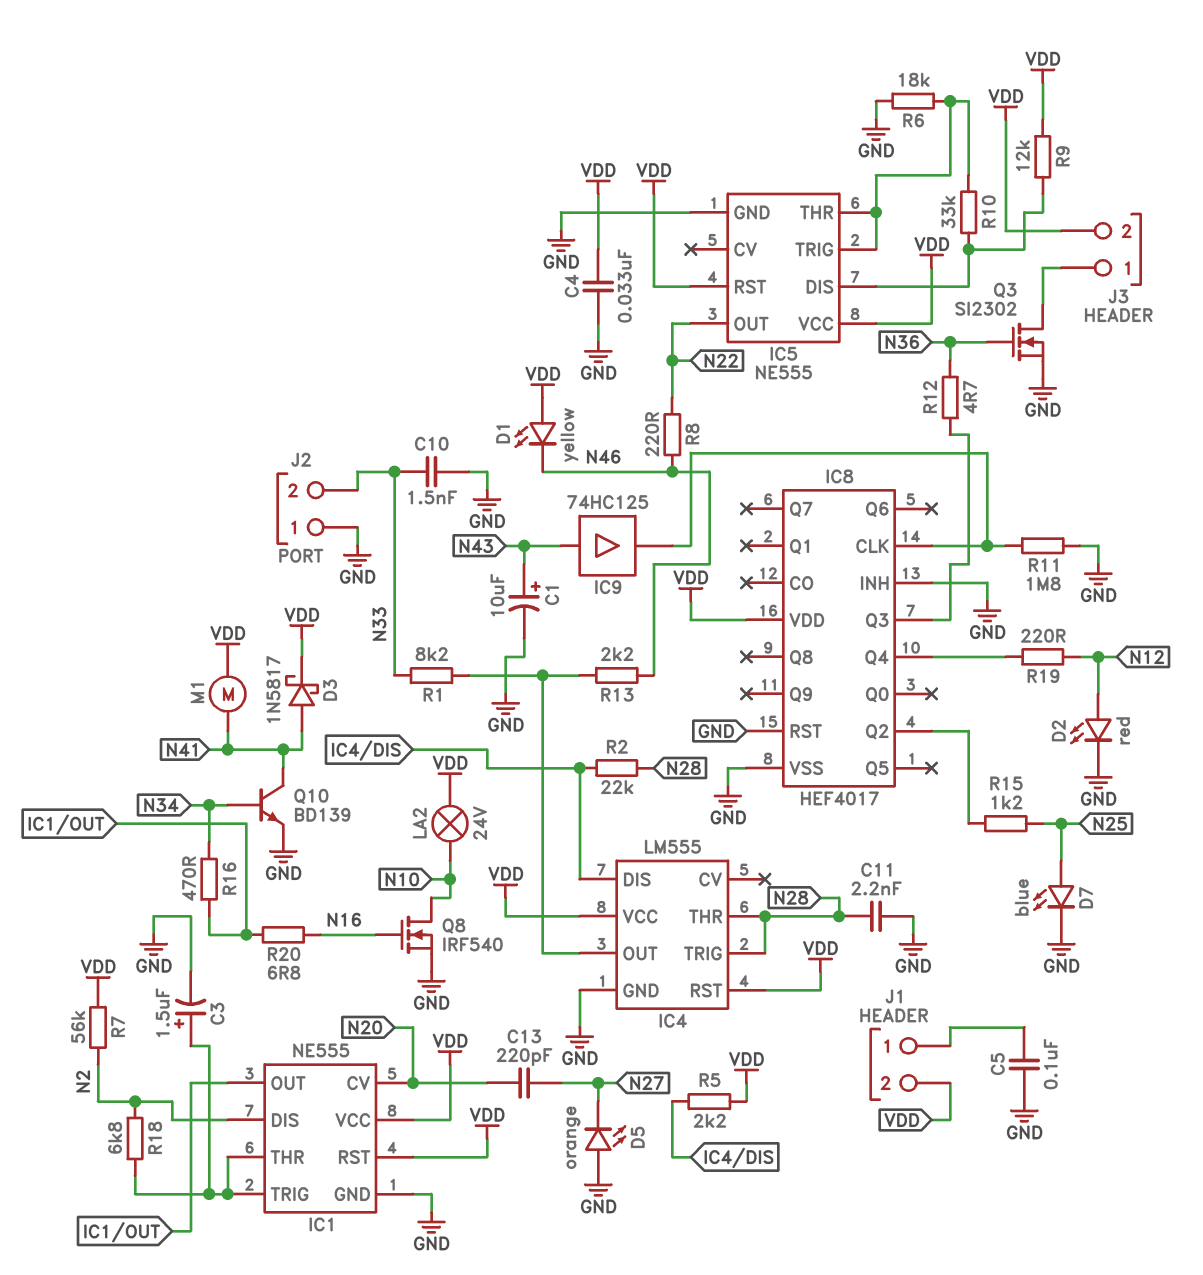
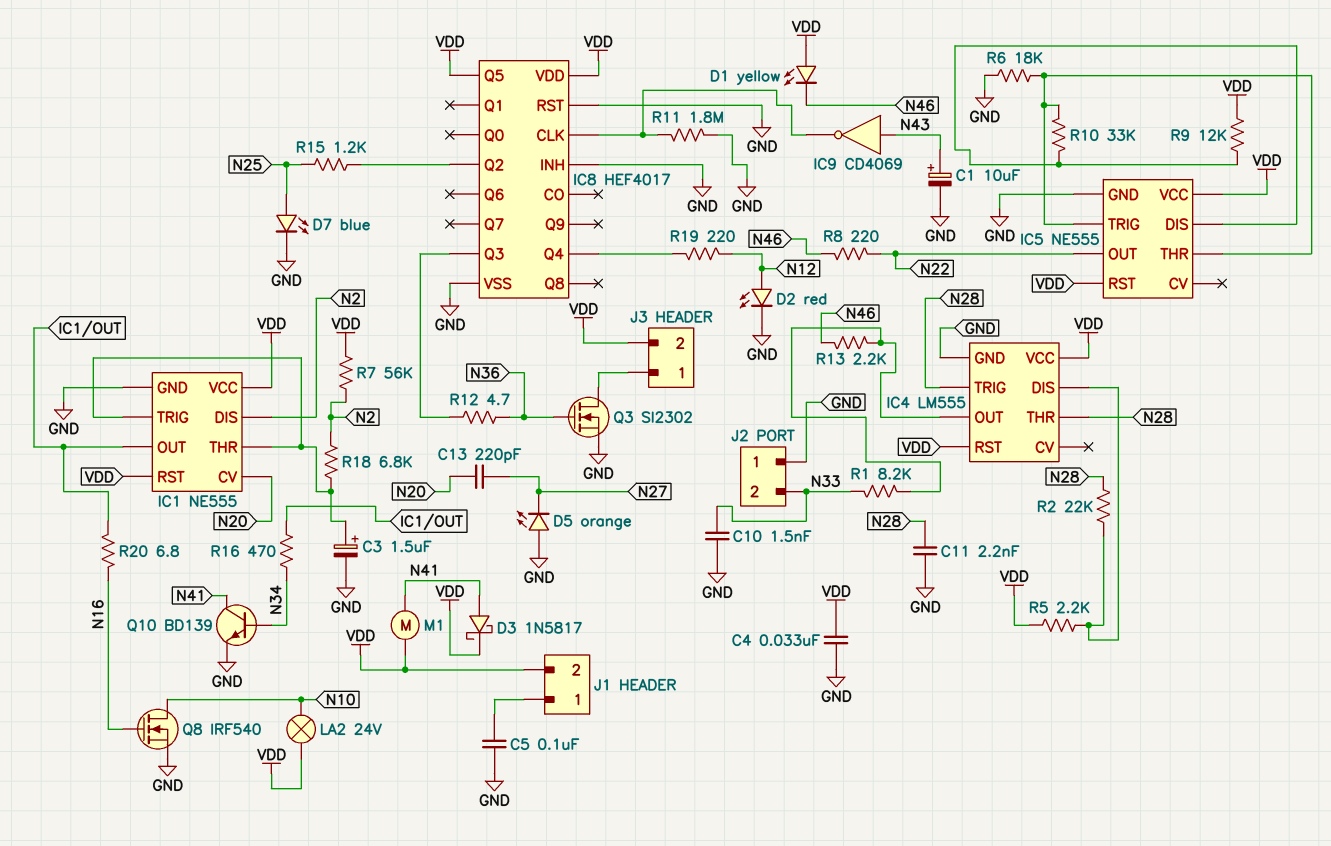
IC8 pin Q5: none -> VDD
IC9: buffer 74HC125 (in N43, out IC8/CLK) -> NOT CD4069 (in N43, out IC8/CLK)

